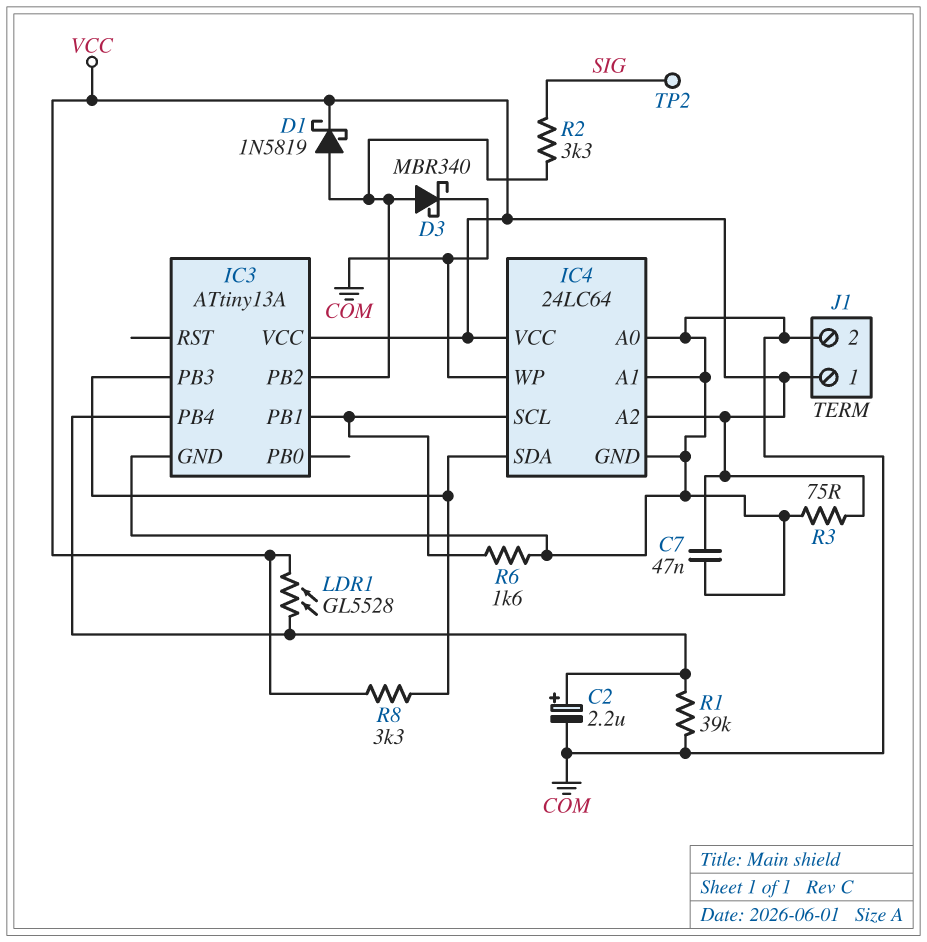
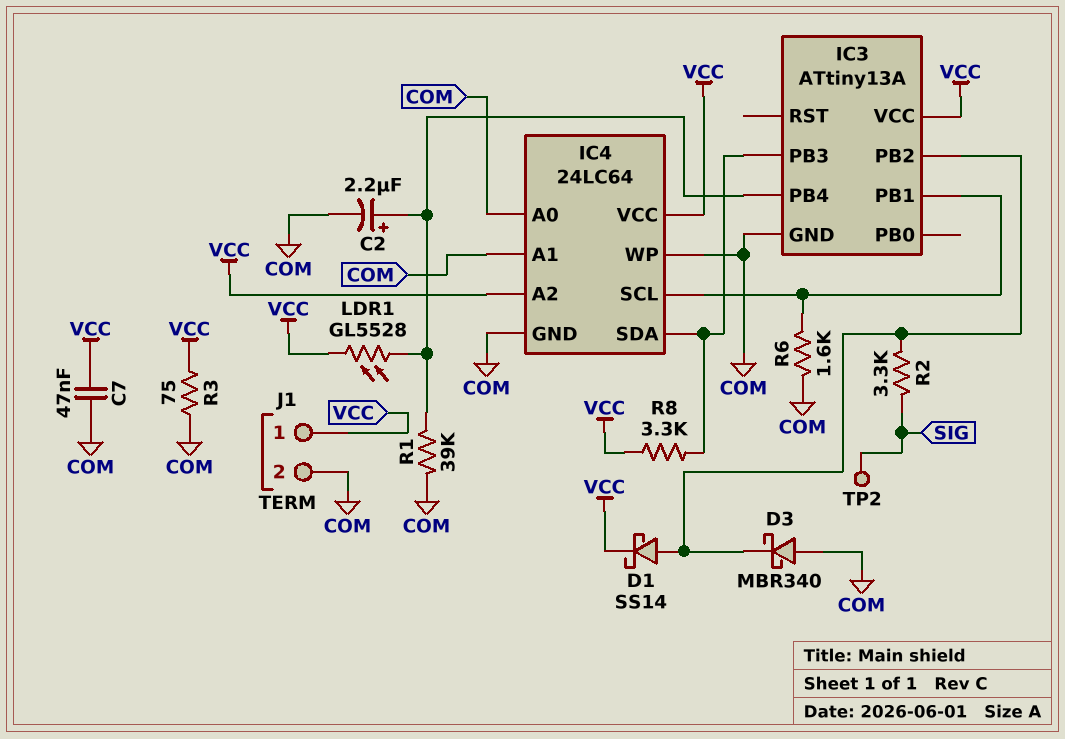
D1: schottky 1N5819 (A IC3/PB2, K VCC) -> schottky SS14 (A IC3/PB2, K VCC)
D3: schottky MBR340 (A IC3/PB2, K COM) -> schottky MBR340 (A COM, K IC3/PB2)

